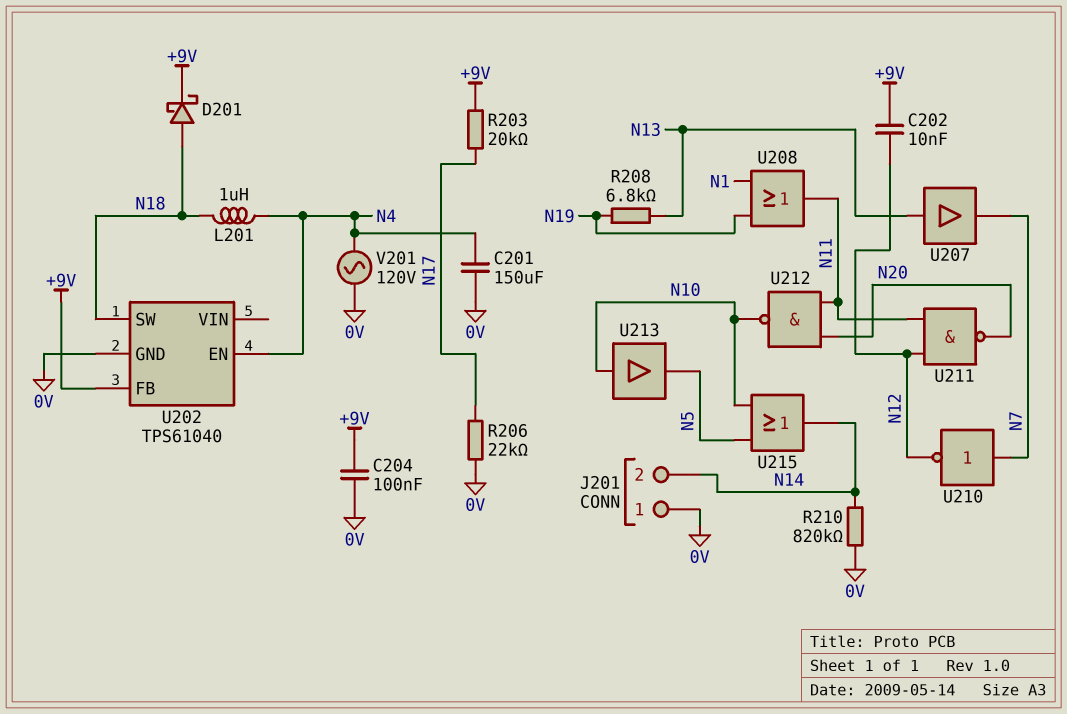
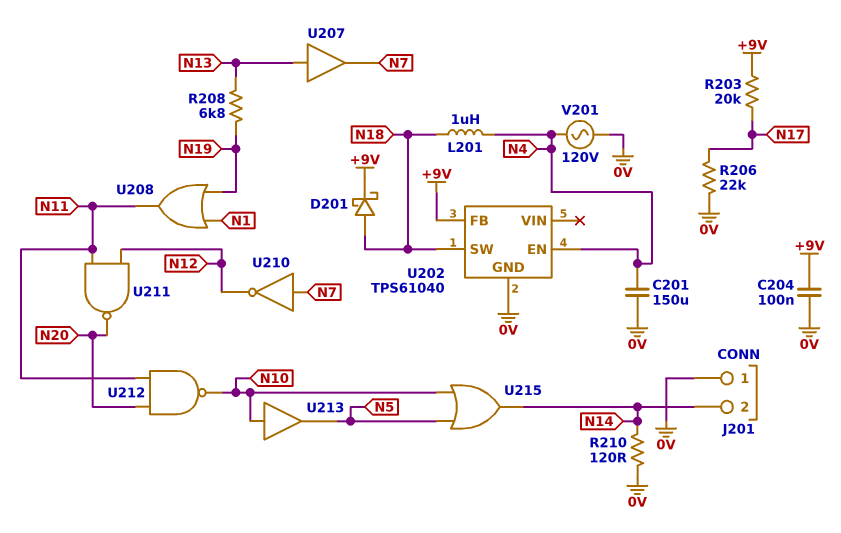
C202: 10nF (+9V, N12) -> none
R210: 820k (0V, N14) -> 120 (0V, N14)

